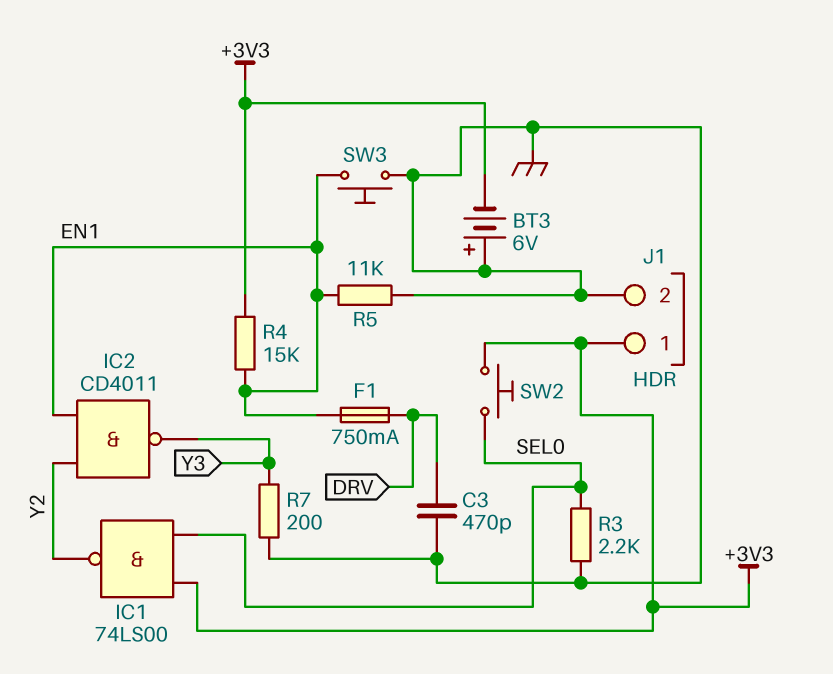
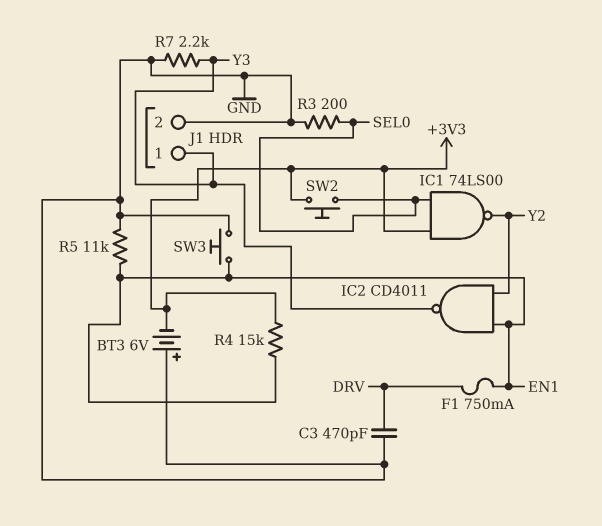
J1 pin 1: +3V3 -> Y3
R3: 2.2k (GND, SEL0) -> 200 (GND, SEL0)
R7: 200 (GND, Y3) -> 2.2k (GND, Y3)

